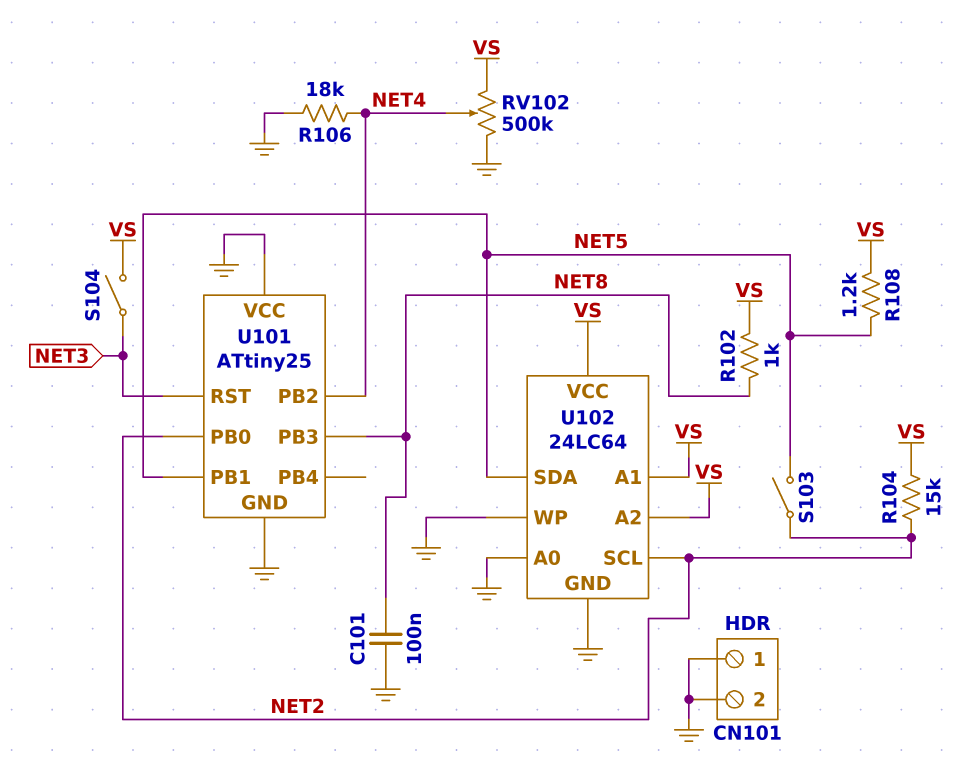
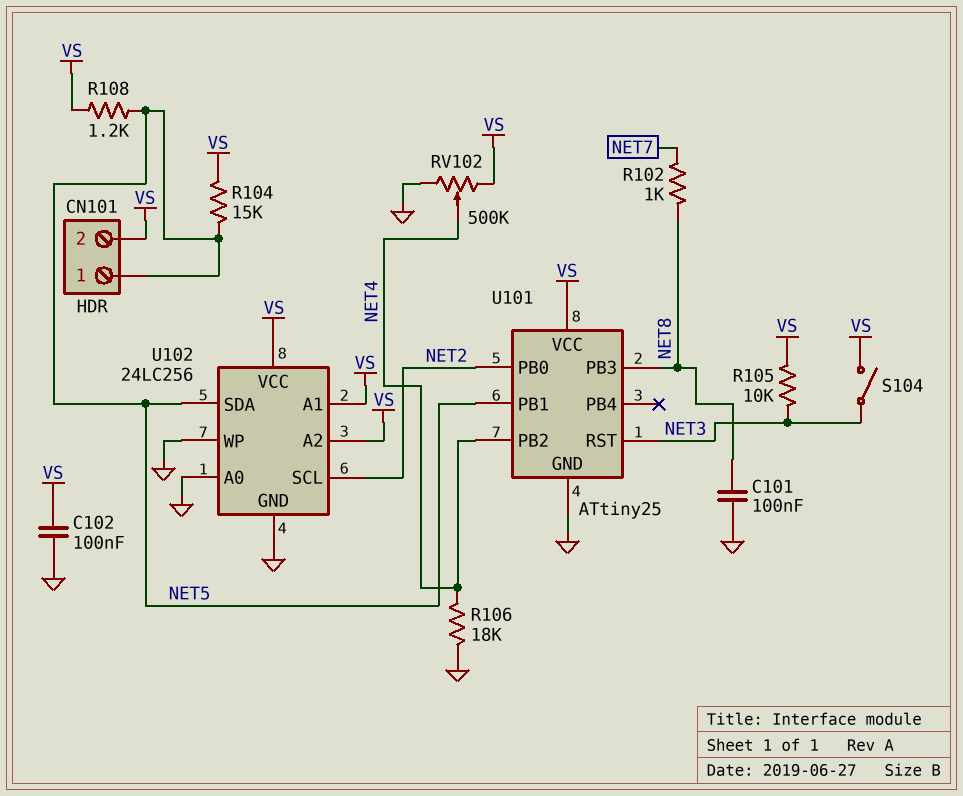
C102: none -> 100nF (GND, VS)
CN101 pin 1: GND -> NET5
CN101 pin 2: GND -> VS
R102: 1k (NET8, VS) -> 1k (NET7, NET8)
R104: 15k (NET2, VS) -> 15k (NET5, VS)
R105: none -> 10k (NET3, VS)
S103: switch (NET2, NET5) -> none
U101 pin VCC: GND -> VS
U102: 24LC64 -> 24LC256

